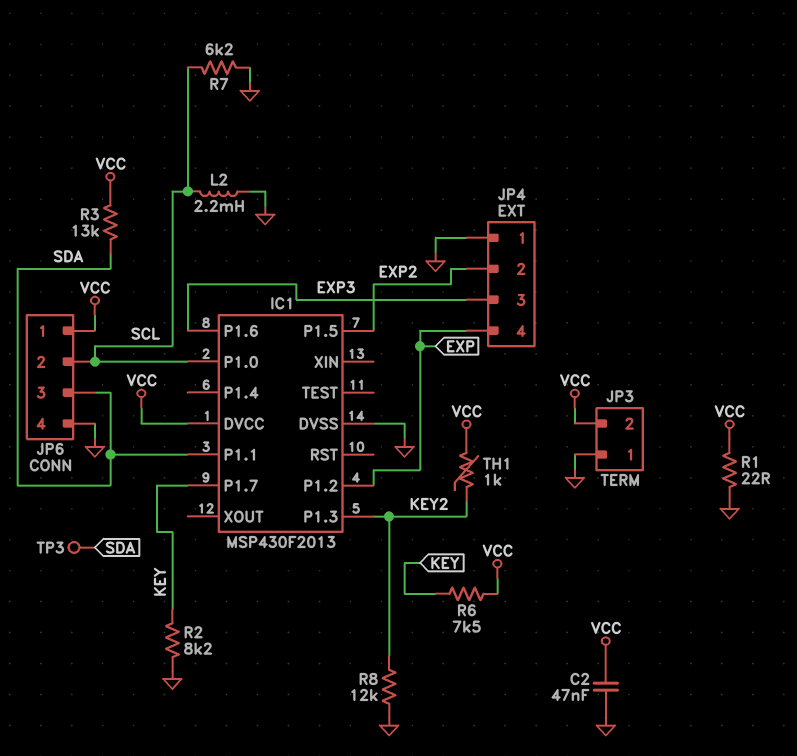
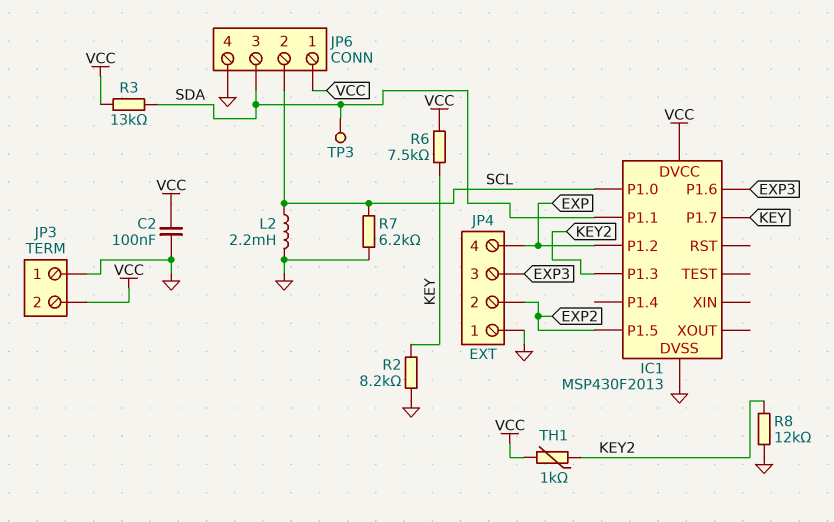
C2: 47nF (GND, VCC) -> 100nF (GND, VCC)
R1: 22 (GND, VCC) -> none

